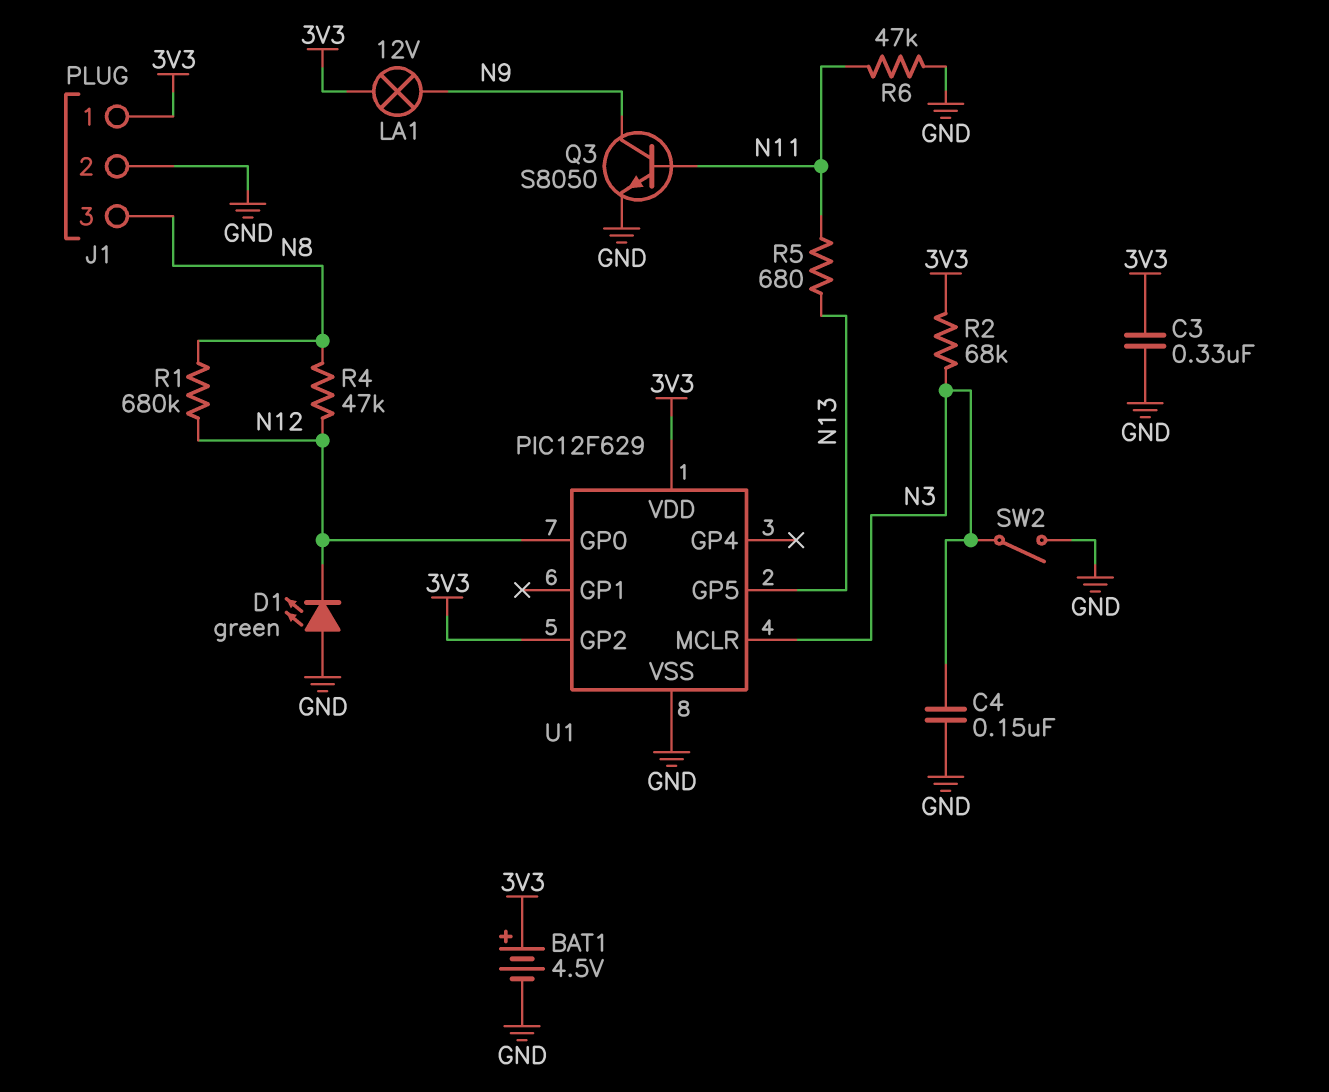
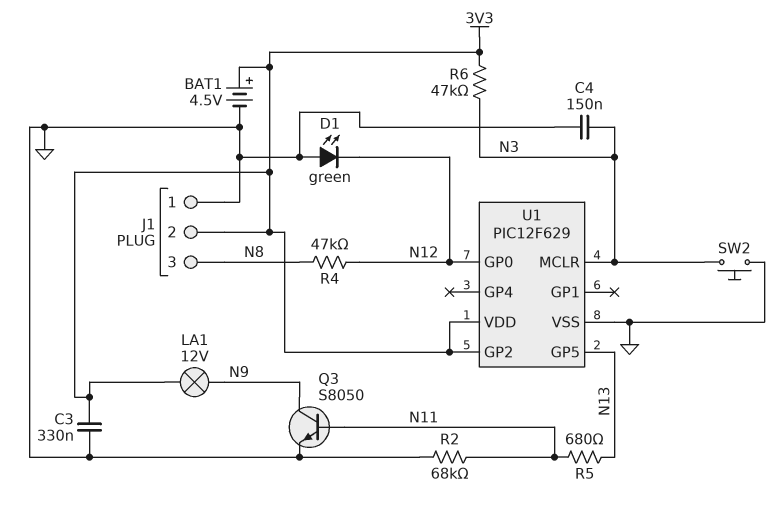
J1 pin 1: 3V3 -> GND
J1 pin 2: GND -> 3V3
R1: 680k (N8, N12) -> none
R2: 68k (3V3, N3) -> 68k (GND, N11)
R6: 47k (GND, N11) -> 47k (3V3, N3)
SW2: switch (GND, N3) -> button (GND, N3)

